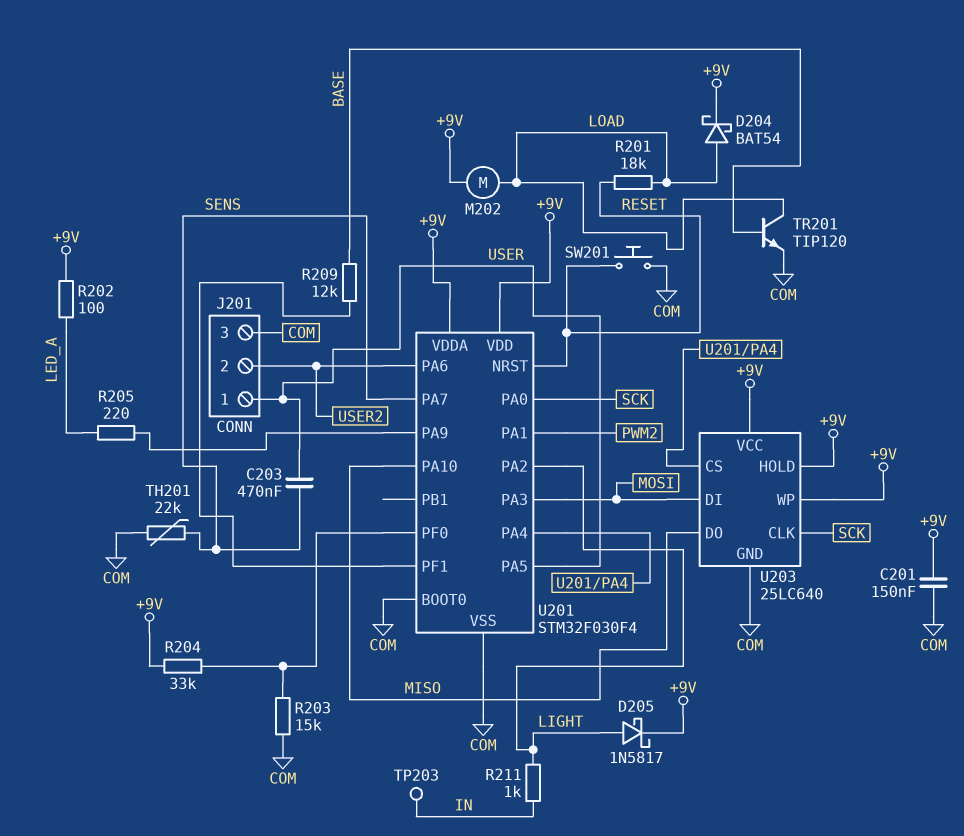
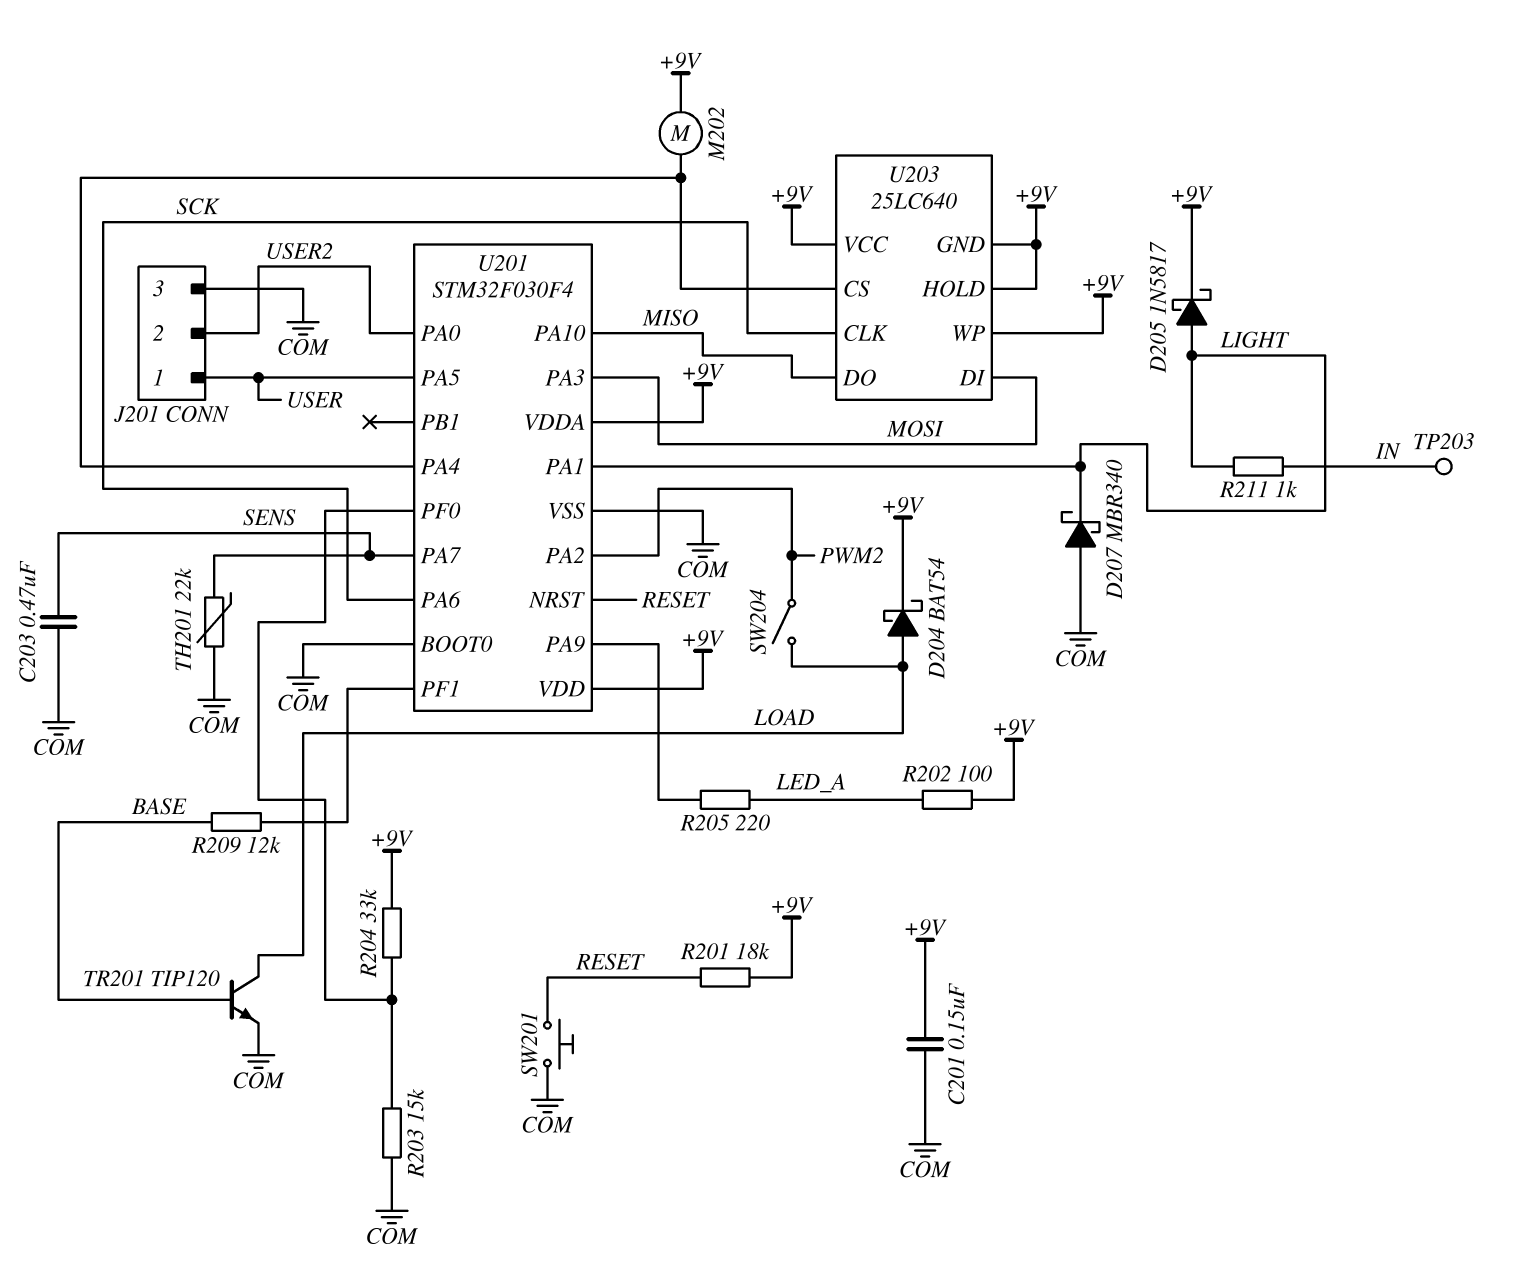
C203: 470nF (SENS, USER) -> 470nF (COM, SENS)
D207: none -> schottky MBR340 (A COM, K LIGHT)
M202: motor (+9V, LOAD) -> motor (+9V, U201/PA4)
R201: 18k (LOAD, RESET) -> 18k (+9V, RESET)
SW204: none -> switch (LOAD, PWM2)
U201 pin PA0: SCK -> USER2
U201 pin PA1: PWM2 -> LIGHT
U201 pin PA2: LIGHT -> PWM2
U201 pin PA6: USER2 -> SCK
U203 pin GND: COM -> +9V

